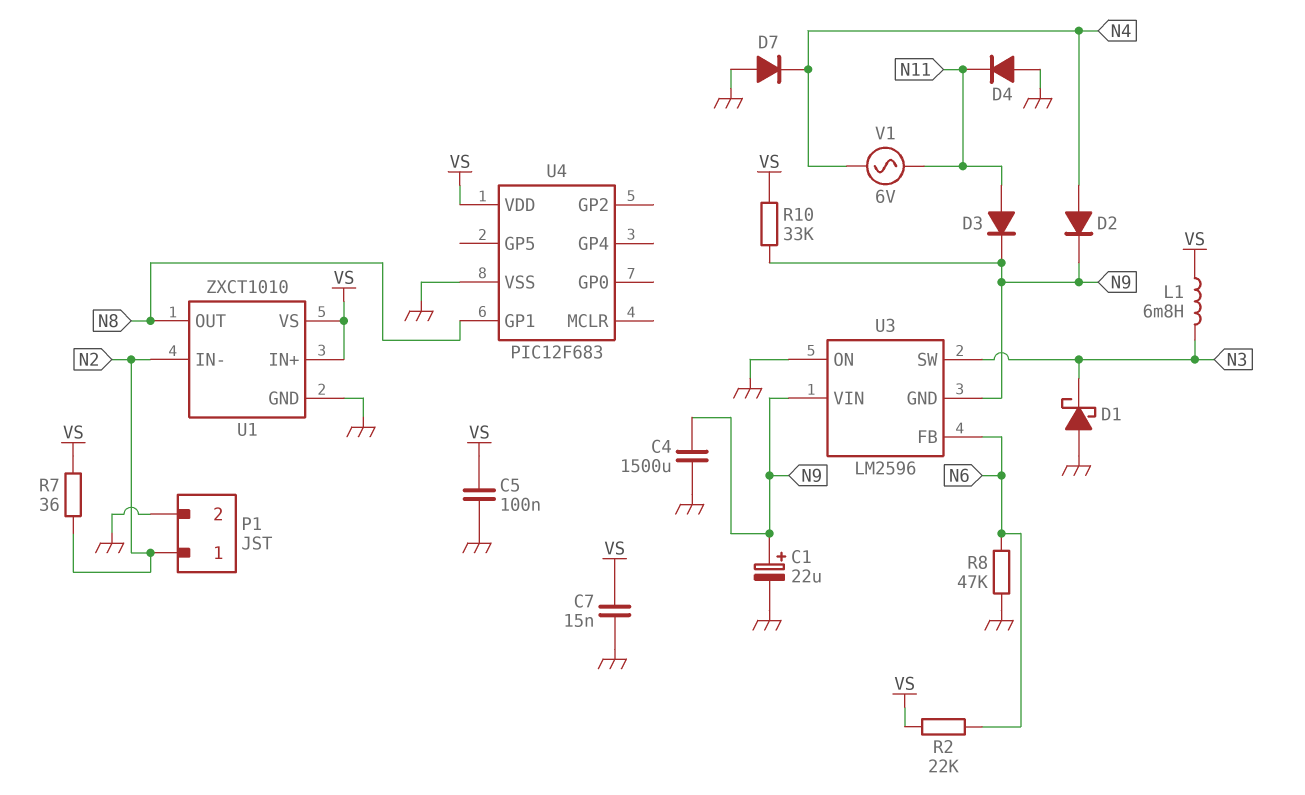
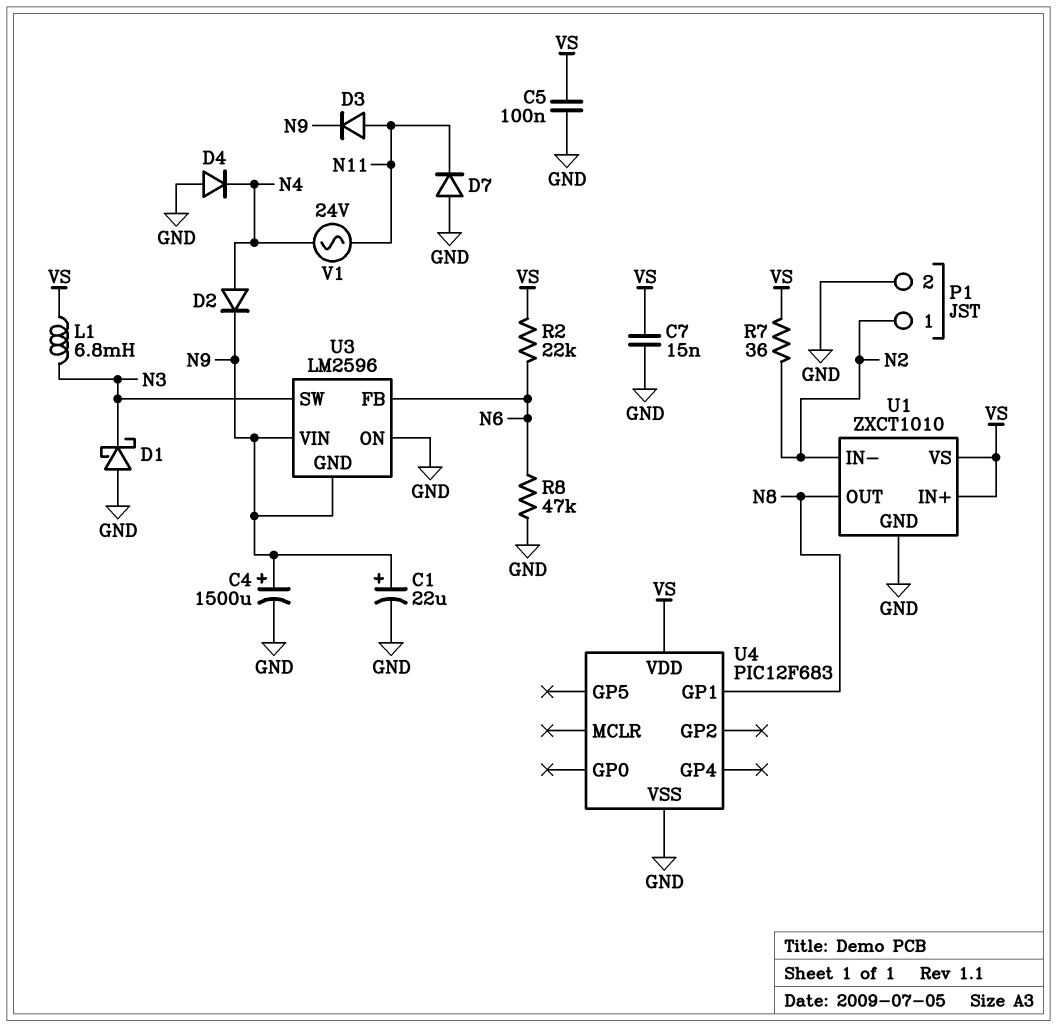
C4: 1500uF (GND, N9) -> 1500uF (plus N9, minus GND)
D4: diode (A GND, K N11) -> diode (A GND, K N4)
D7: diode (A GND, K N4) -> diode (A GND, K N11)
R10: 33k (N9, VS) -> none
V1: AC 6V (N4, N11) -> AC 24V (N4, N11)

